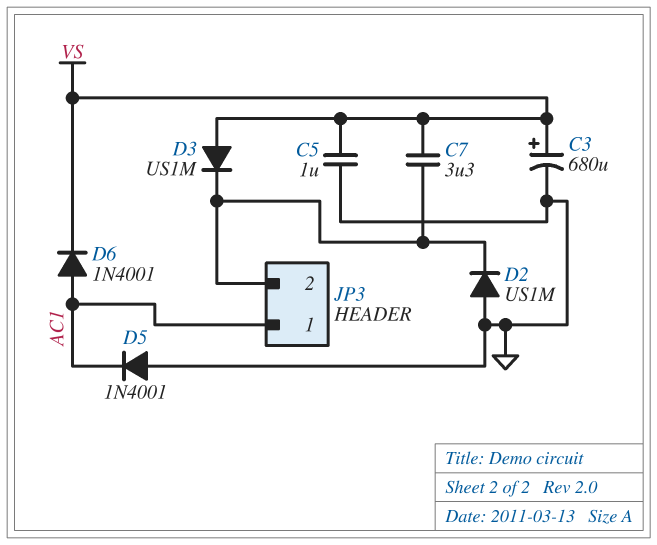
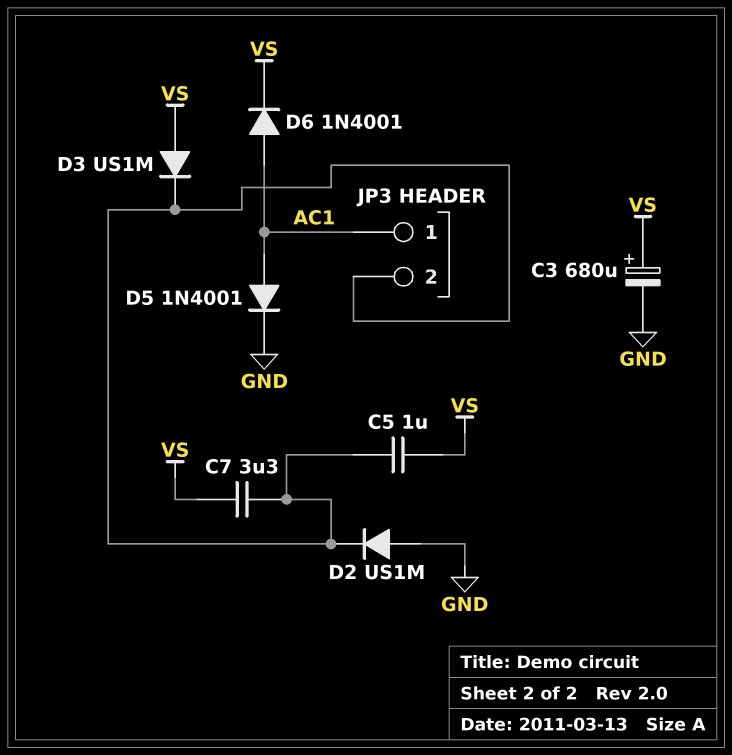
C5: 1uF (GND, VS) -> 1uF (JP3/2, VS)
D5: diode 1N4001 (A GND, K AC1) -> diode 1N4001 (A AC1, K GND)

